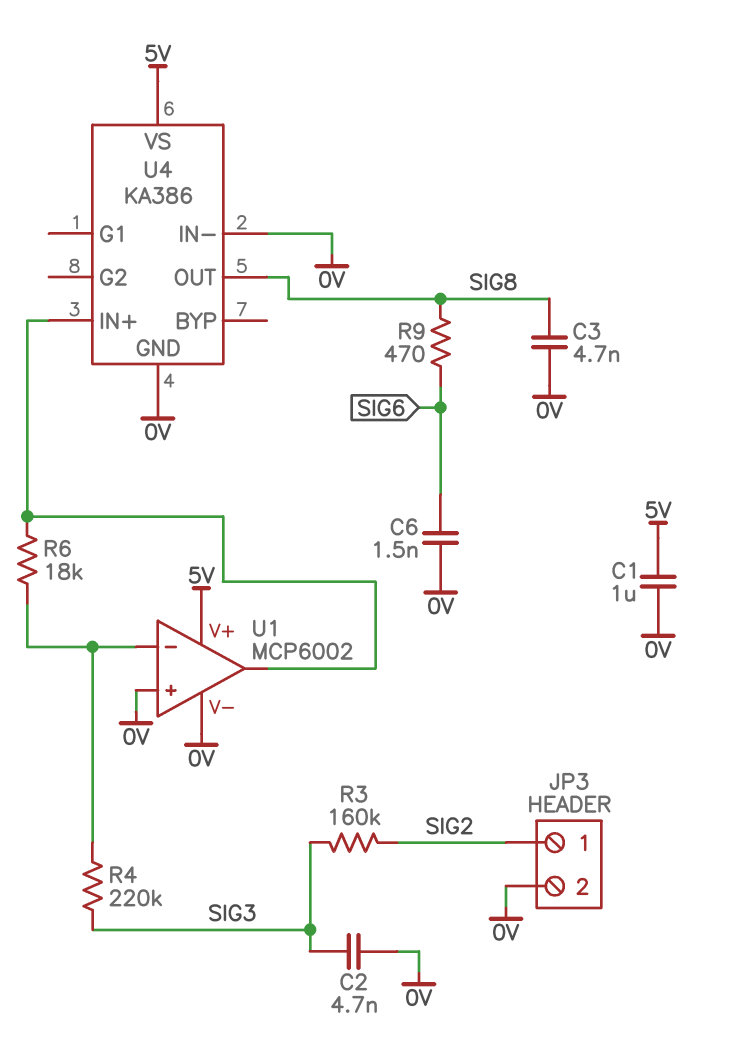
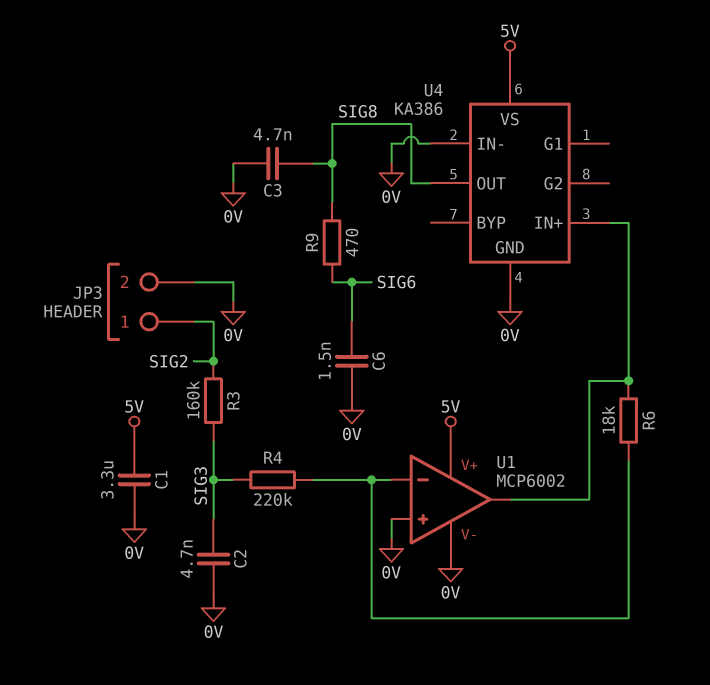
C1: 1uF (0V, 5V) -> 3.3uF (0V, 5V)

